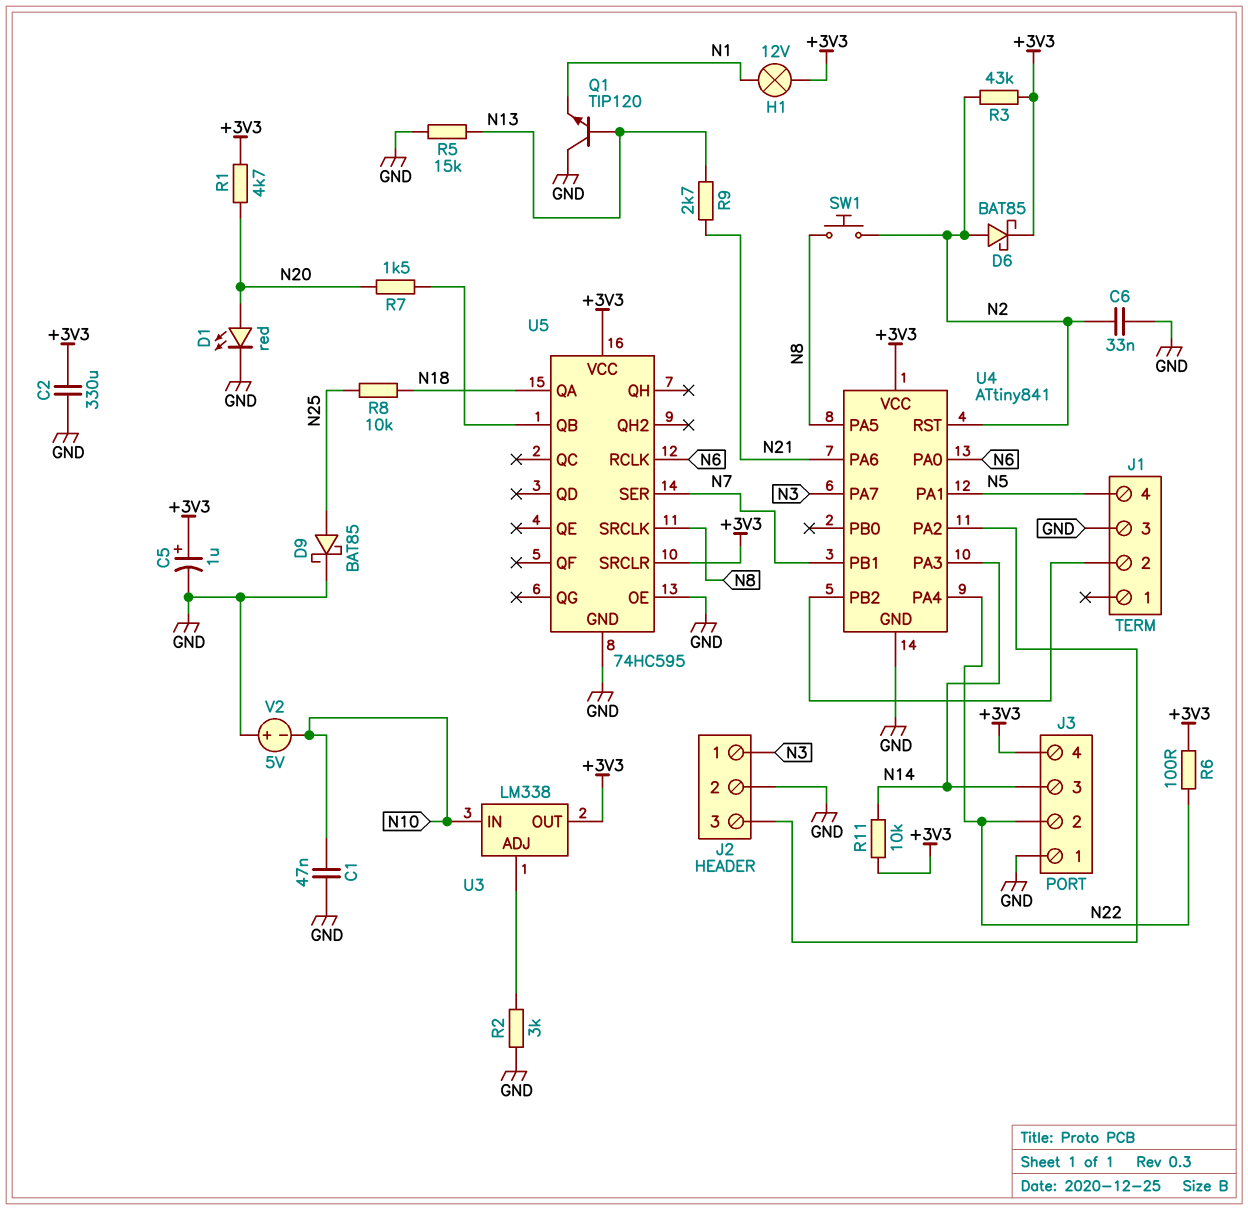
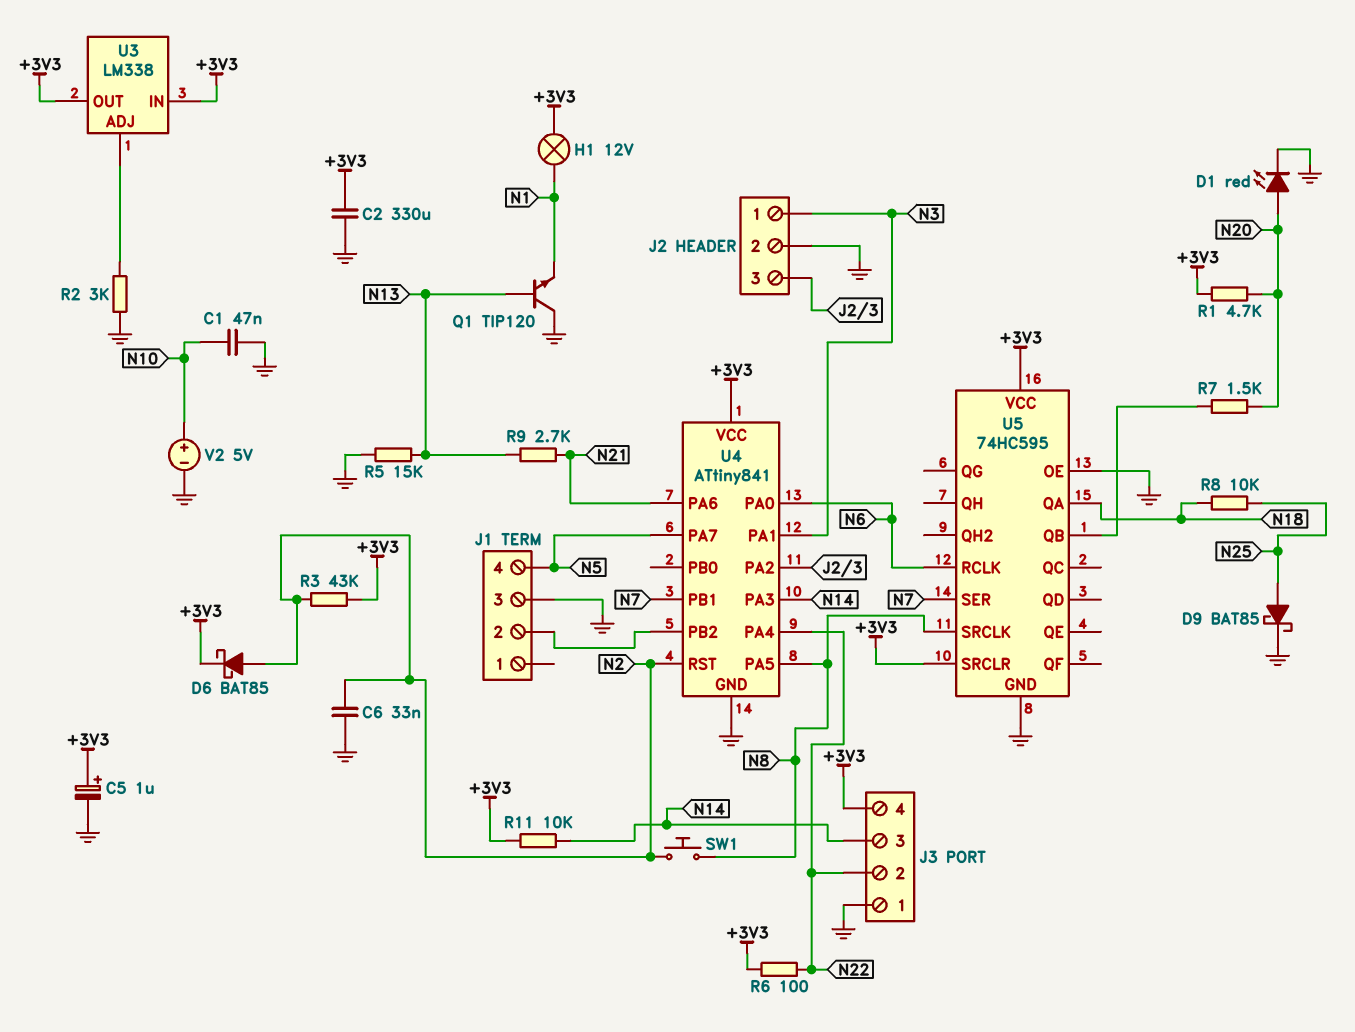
U3 pin IN: N10 -> +3V3
U4 pin PA1: N5 -> N3
U4 pin PA7: N3 -> N5
V2: 5V (plus GND, minus N10) -> 5V (plus N10, minus GND)

